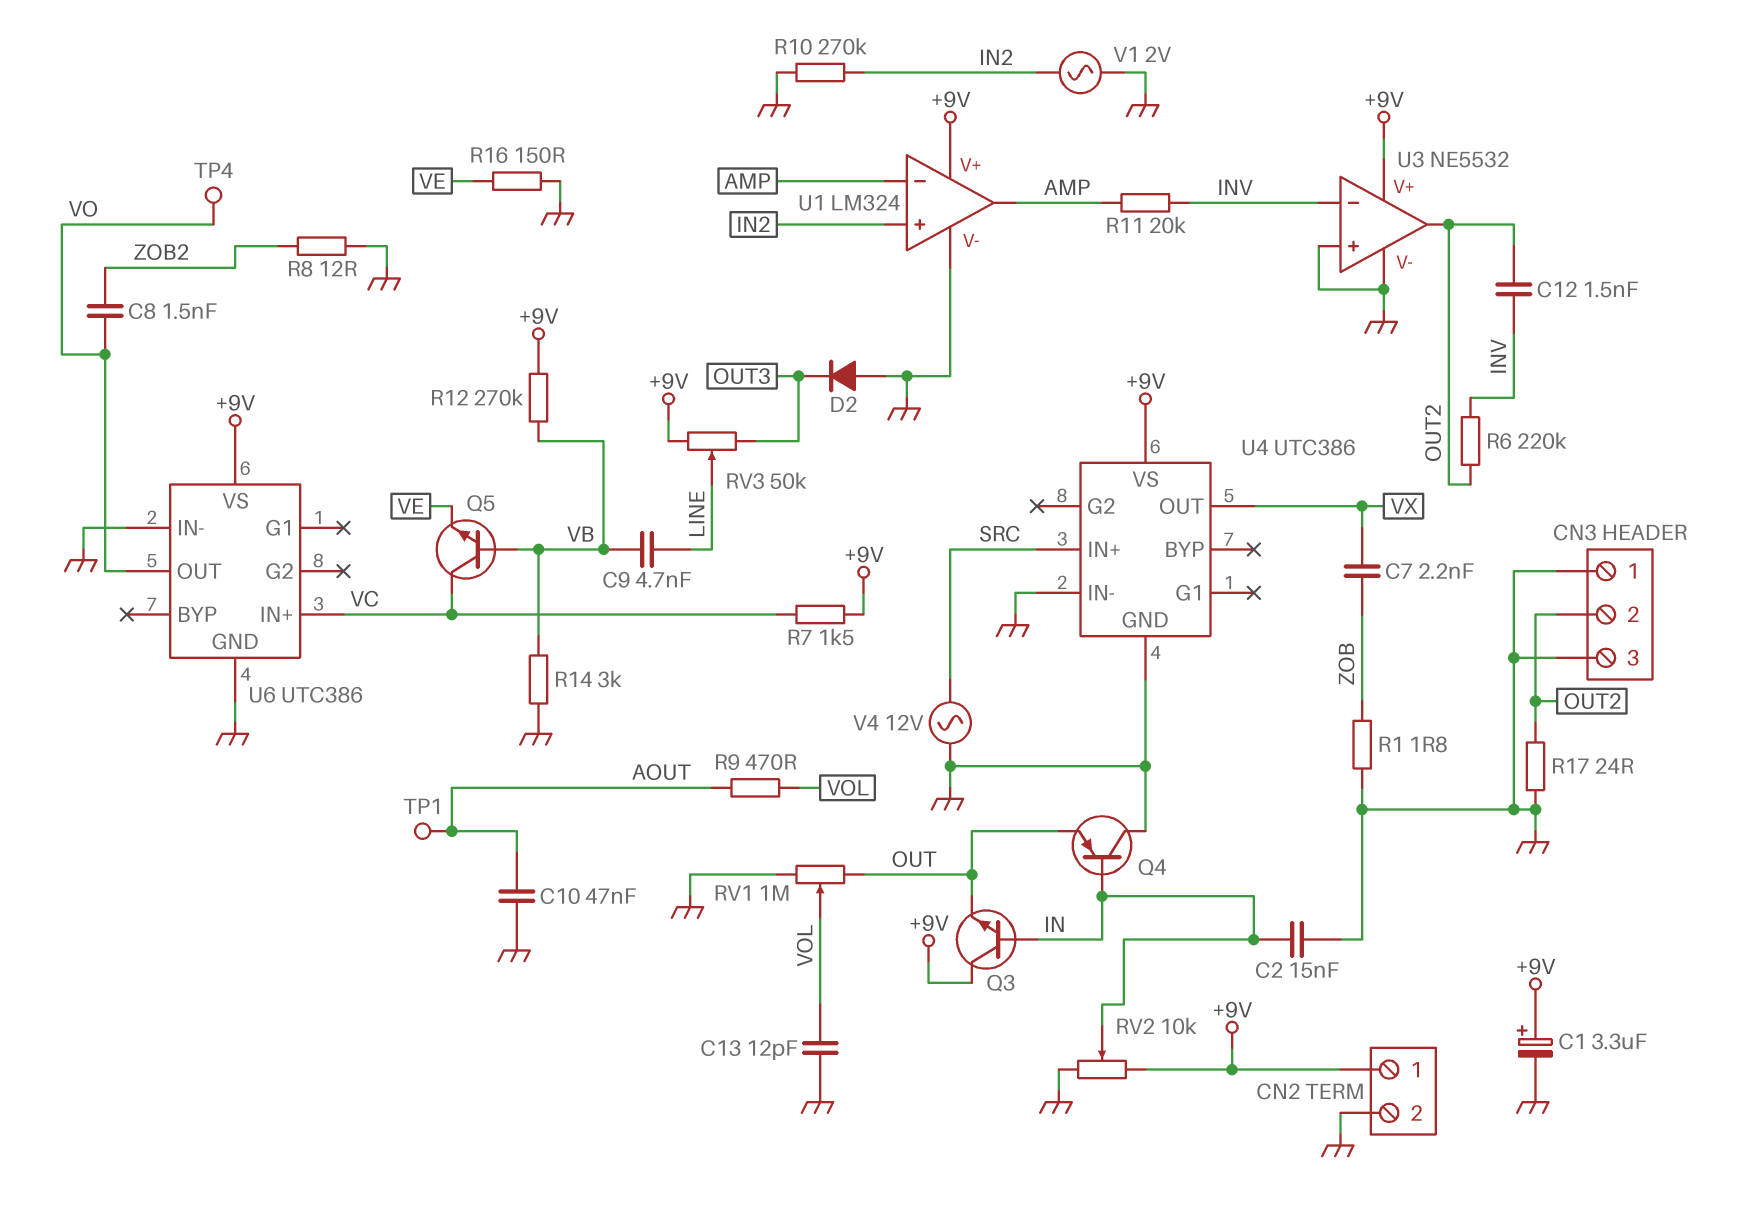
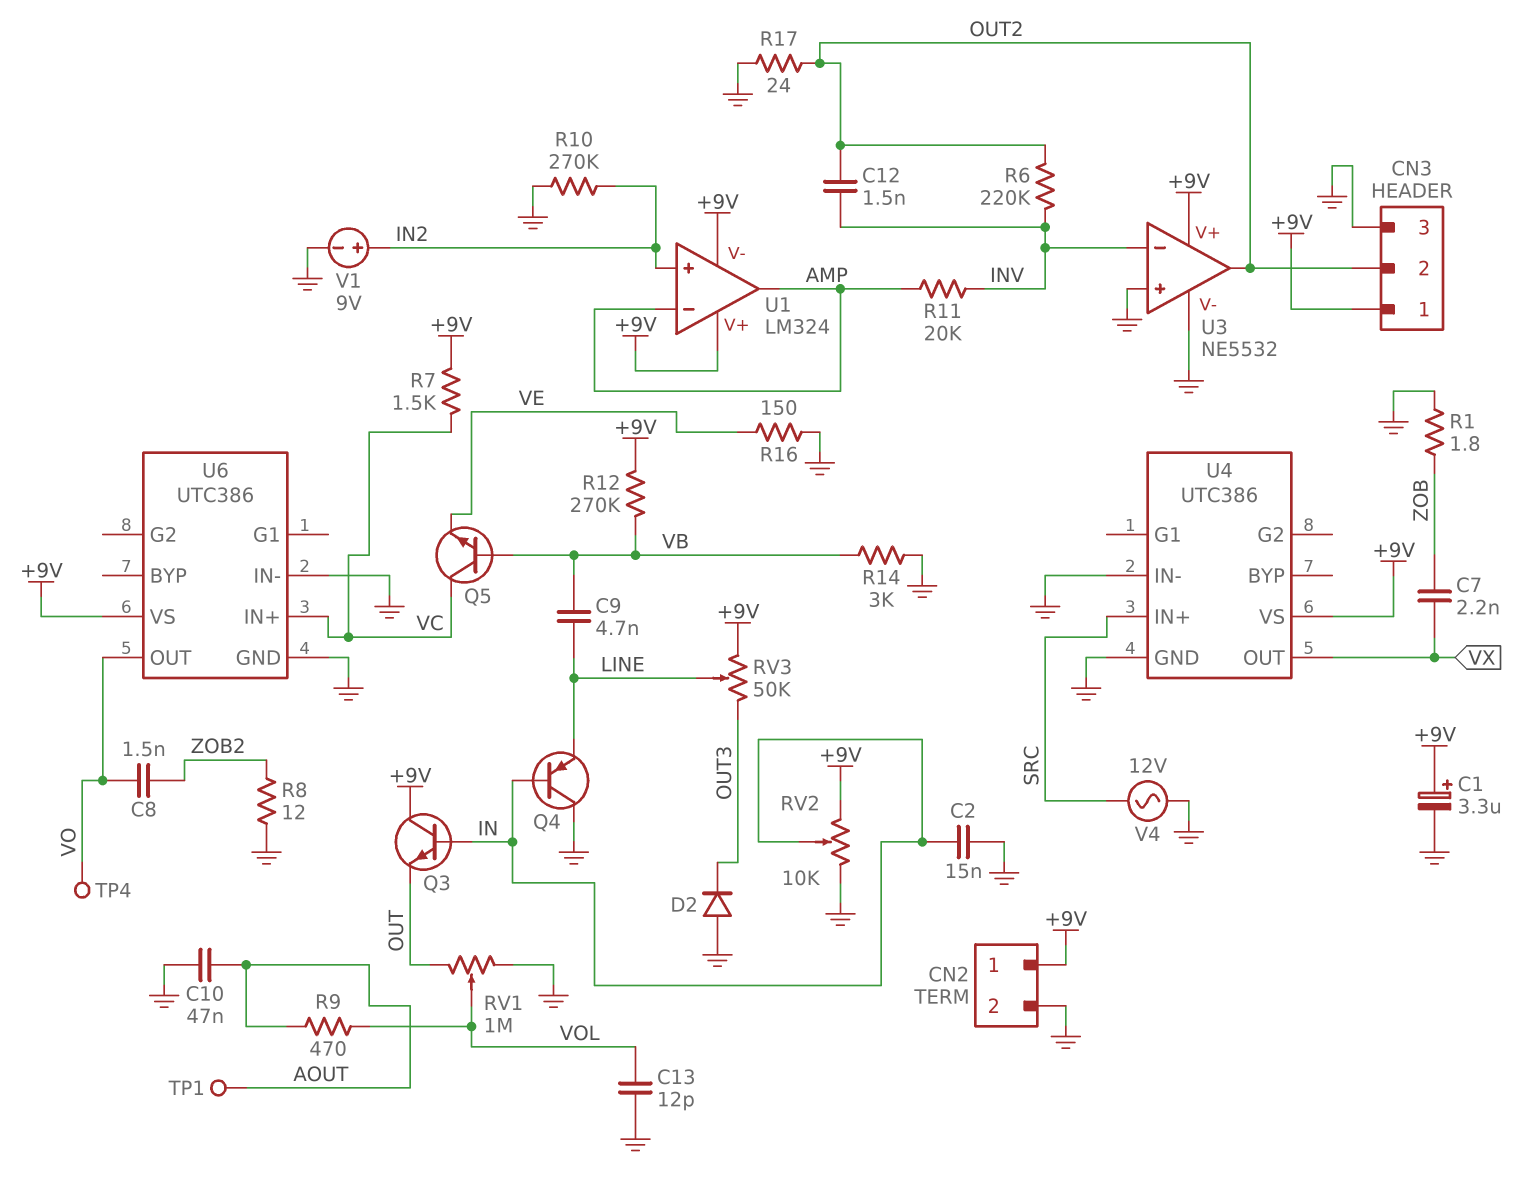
CN3 pin 1: GND -> +9V
Q4: PNP (B IN, C GND, E OUT) -> PNP (B IN, C GND, E LINE)
U1 pin V-: GND -> +9V
V1: AC 2V (GND, IN2) -> 9V (plus IN2, minus GND)

